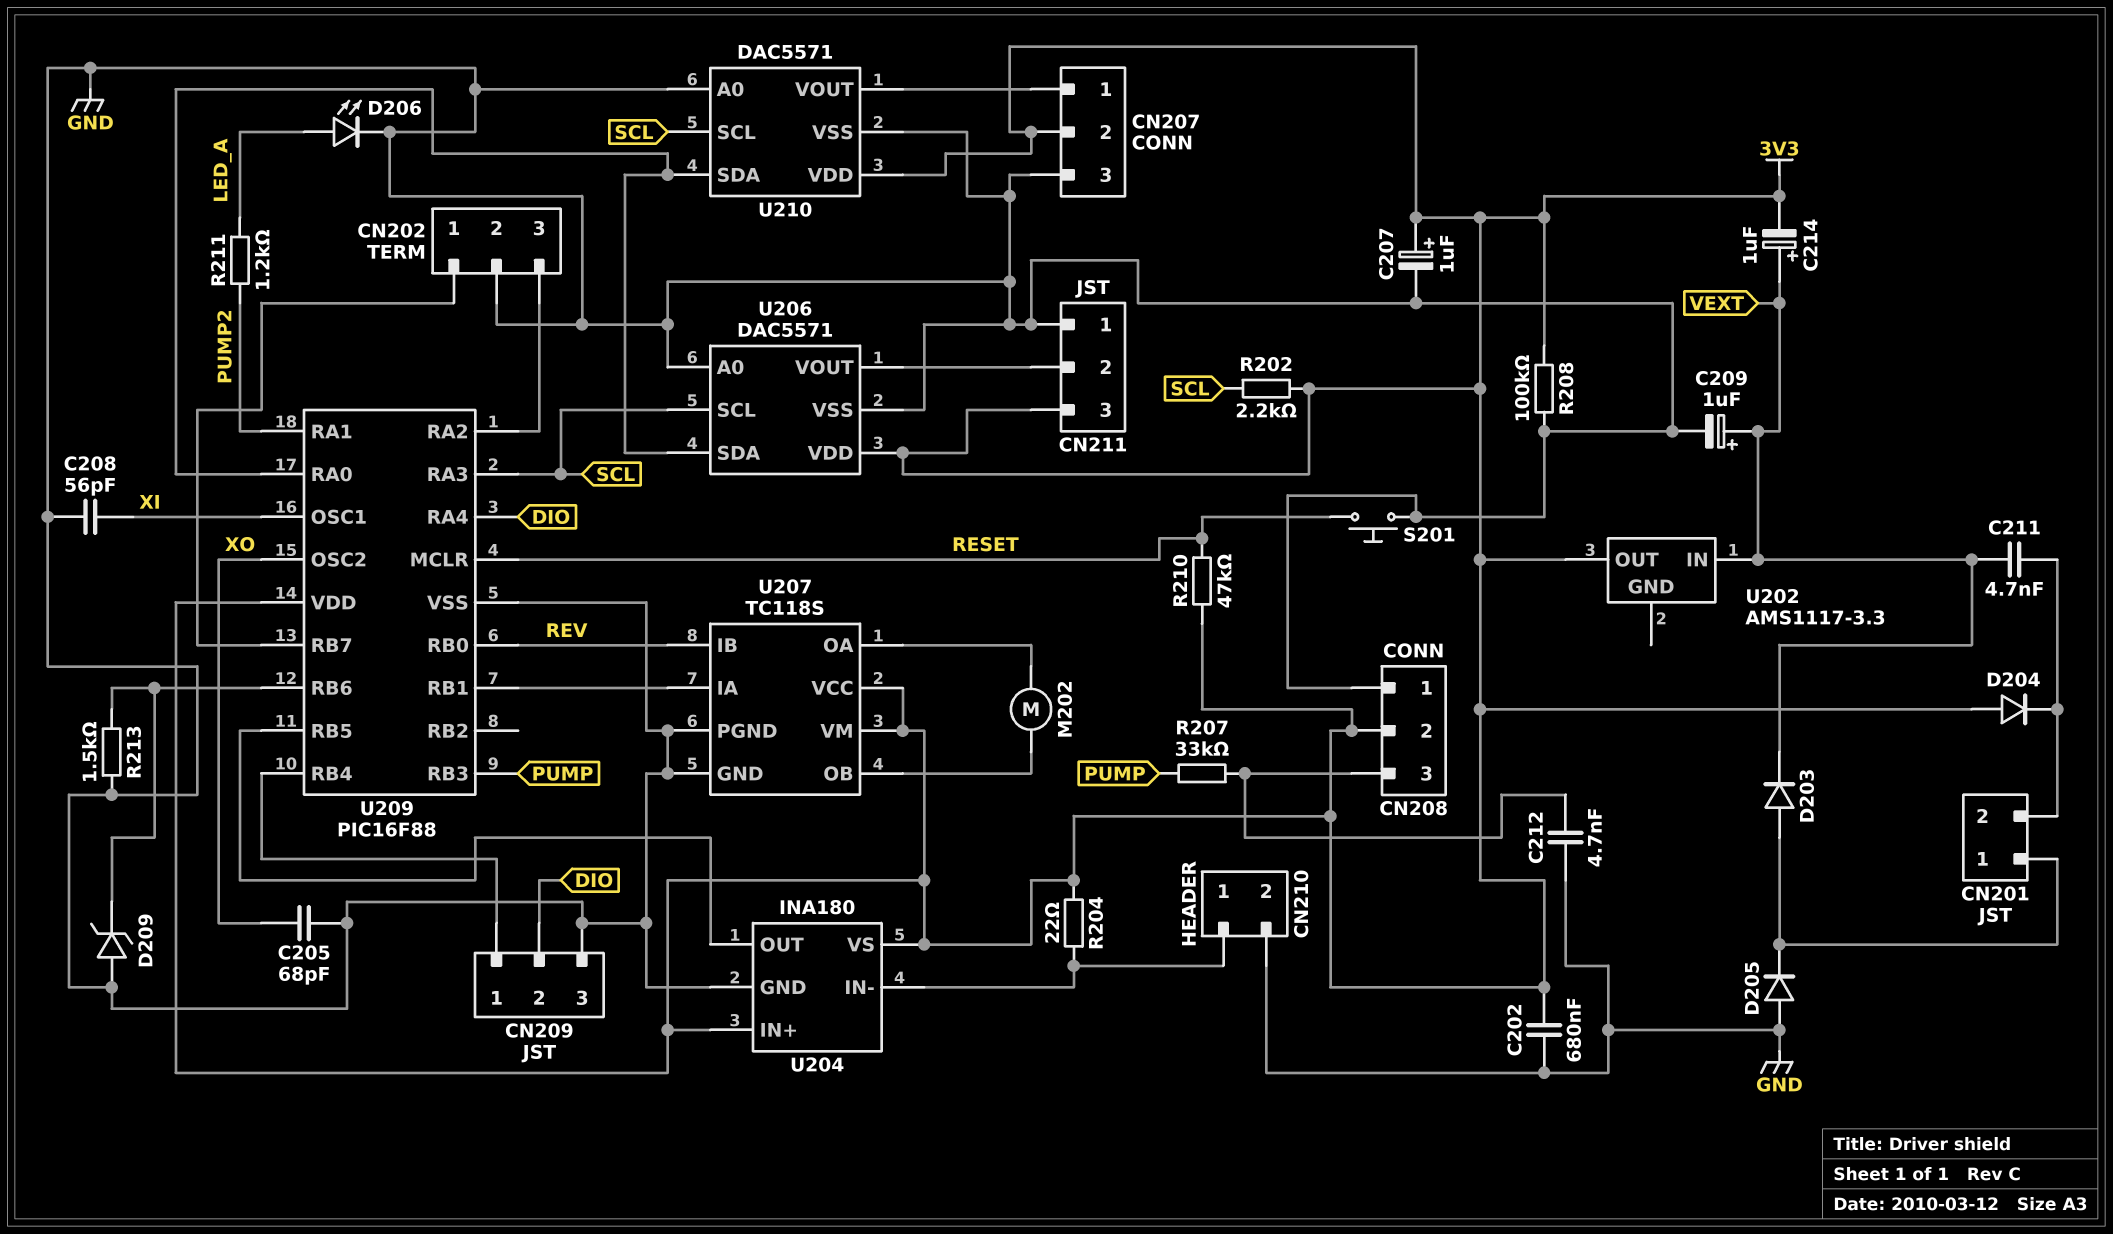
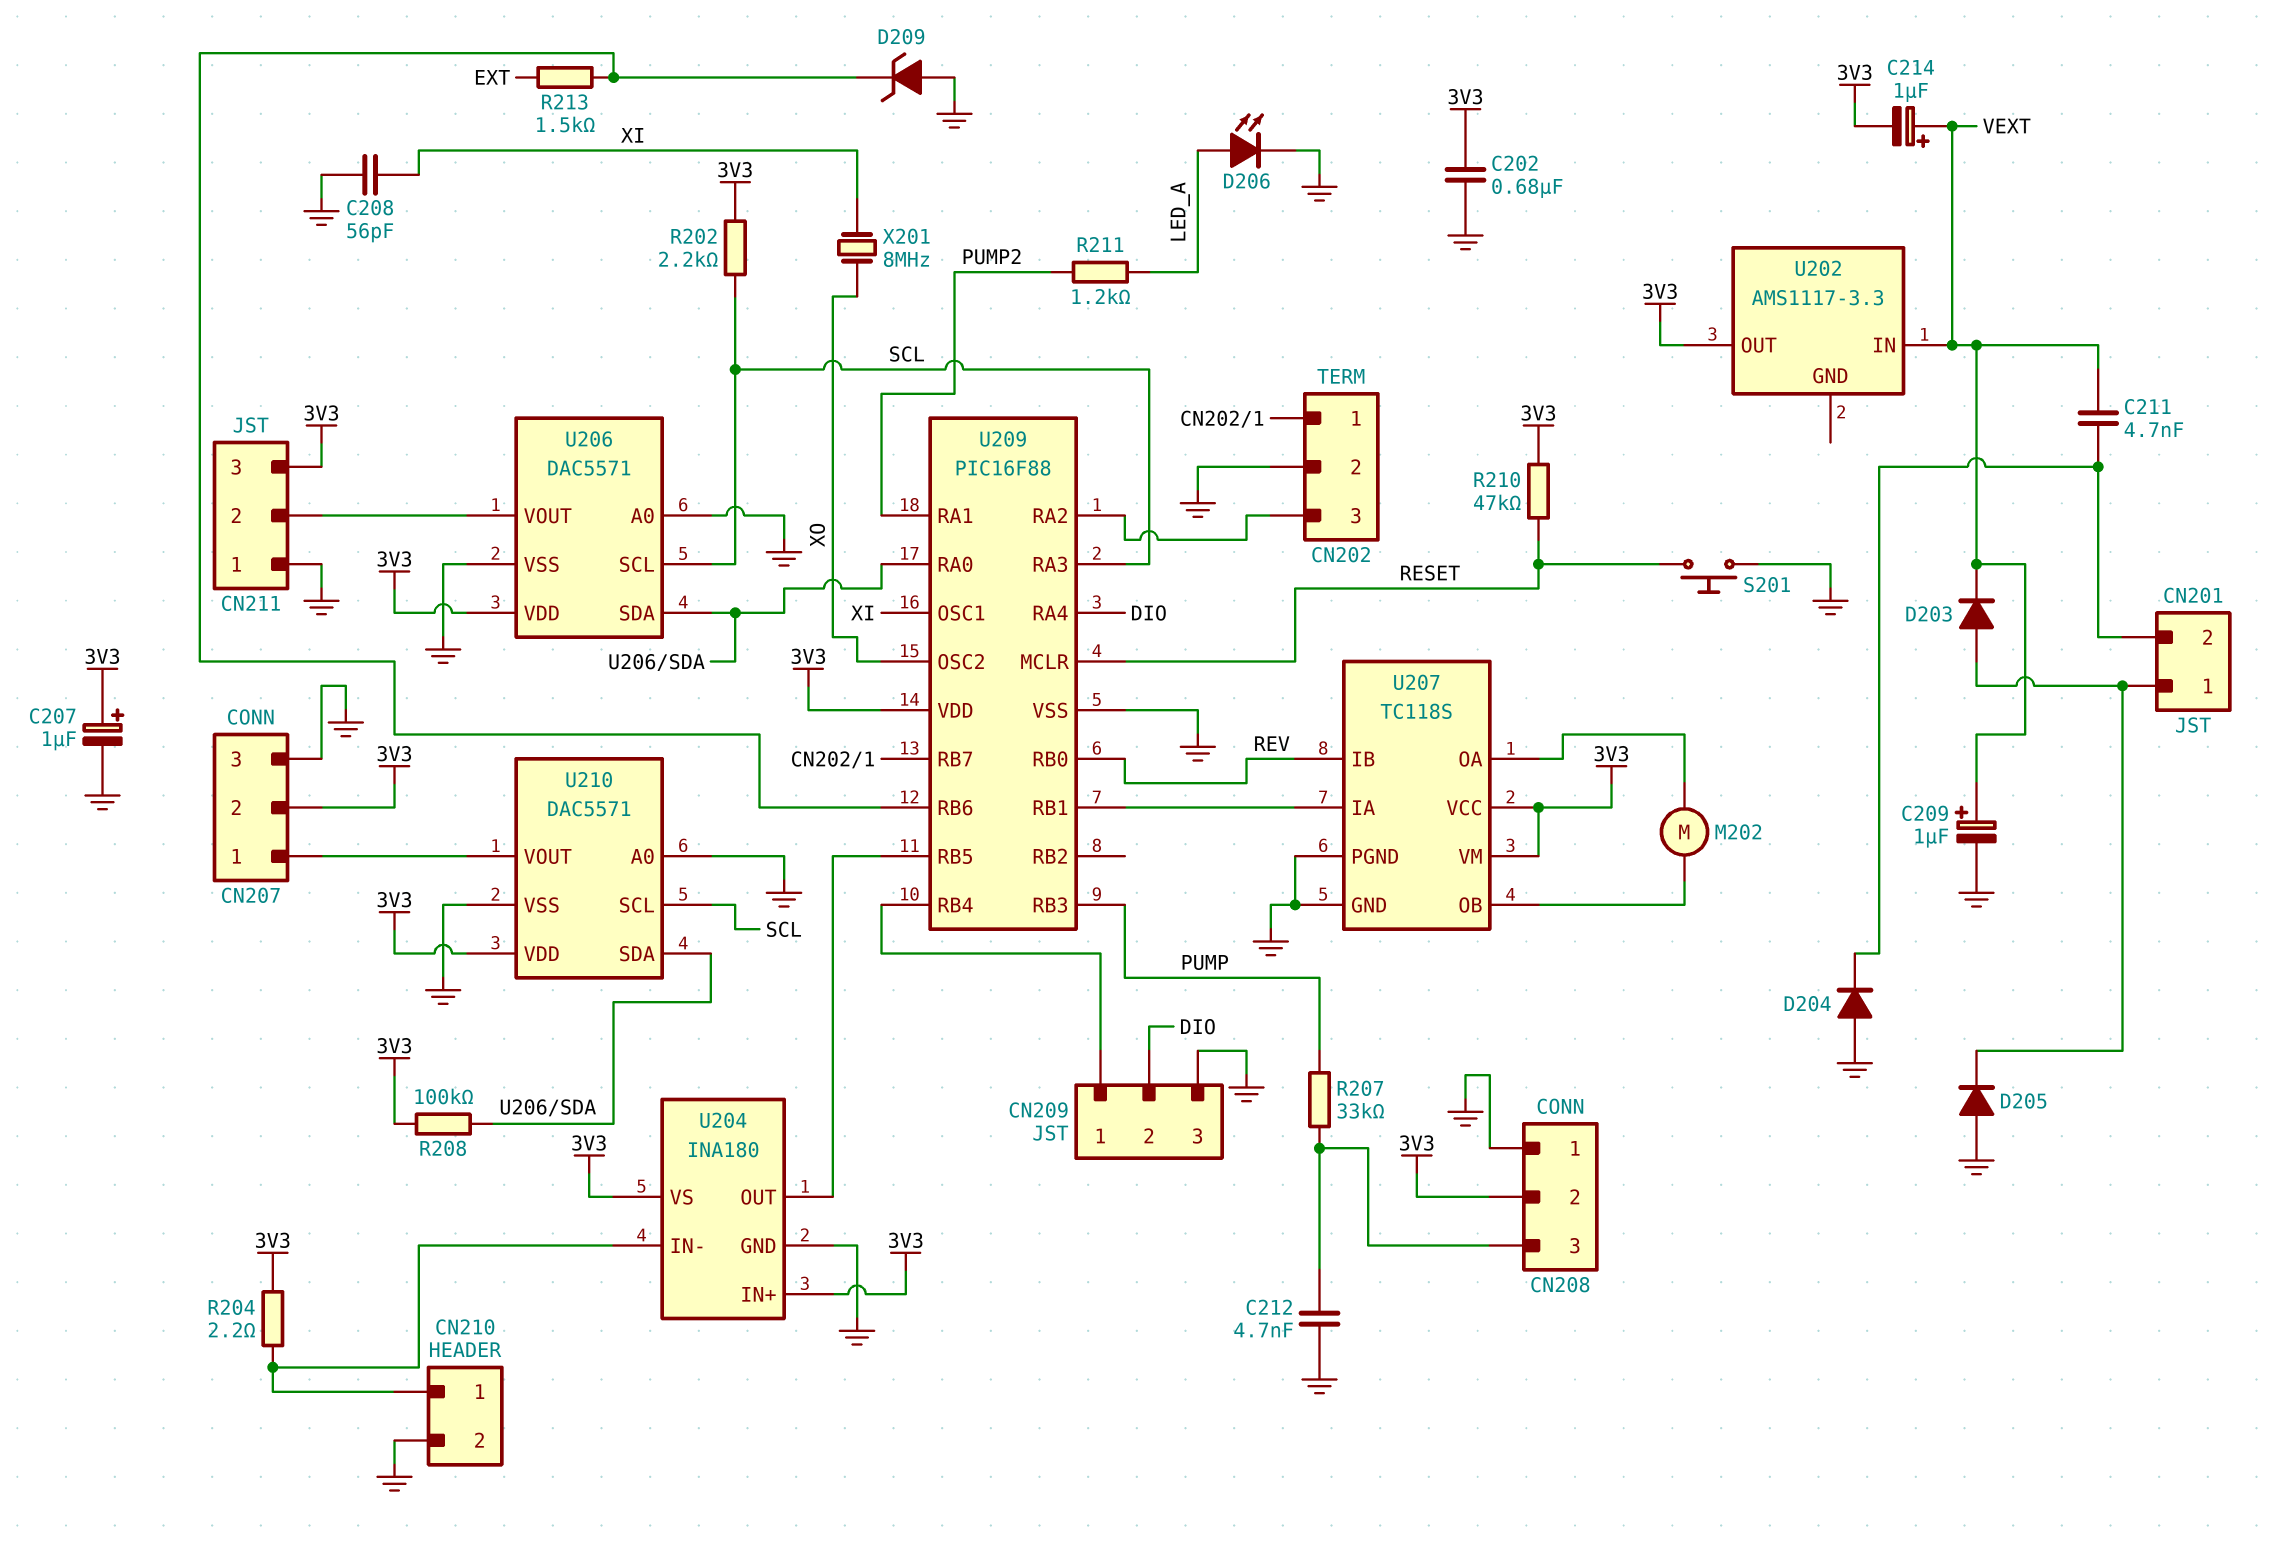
C205: 68pF (GND, XO) -> none
D204: diode (A 3V3, K CN201/2) -> diode (A GND, K CN201/2)
R204: 22 (3V3, CN210/1) -> 2.2 (3V3, CN210/1)
R208: 100k (3V3, GND) -> 100k (3V3, U206/SDA)
R213: 1.5k (GND, U209/RB6) -> 1.5k (EXT, U209/RB6)
X201: none -> 8MHz (XI, XO)

